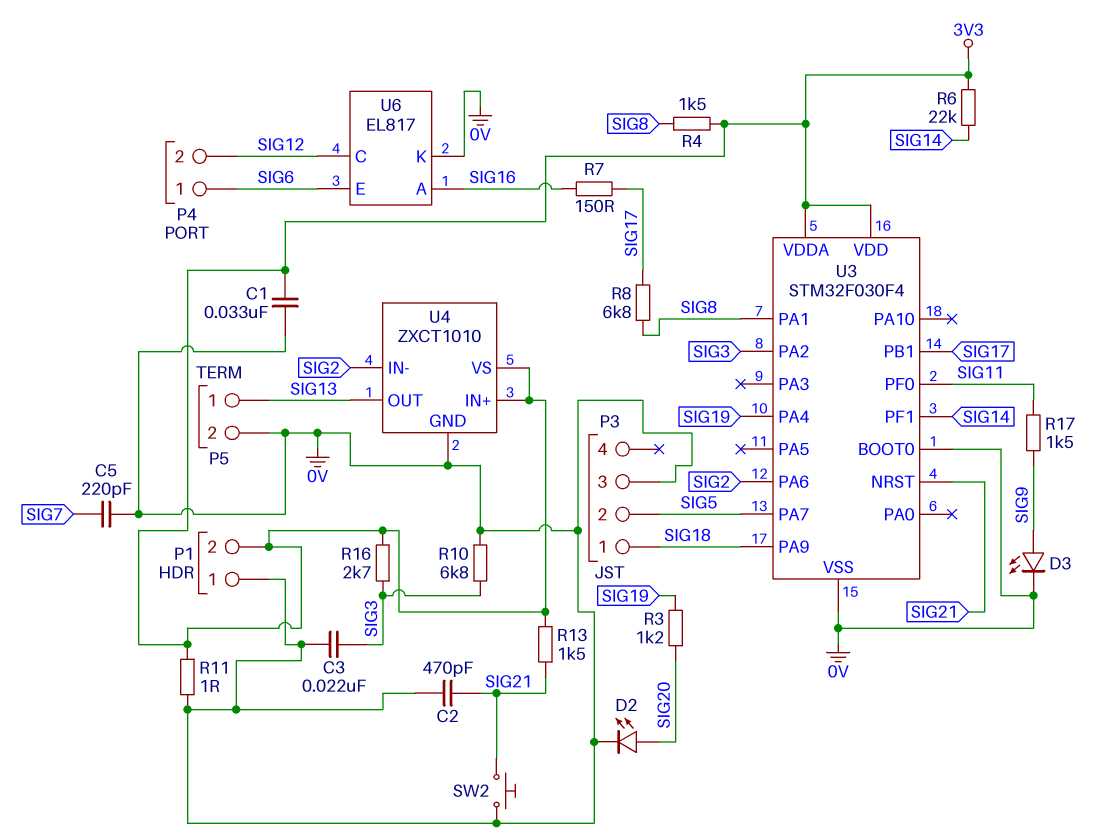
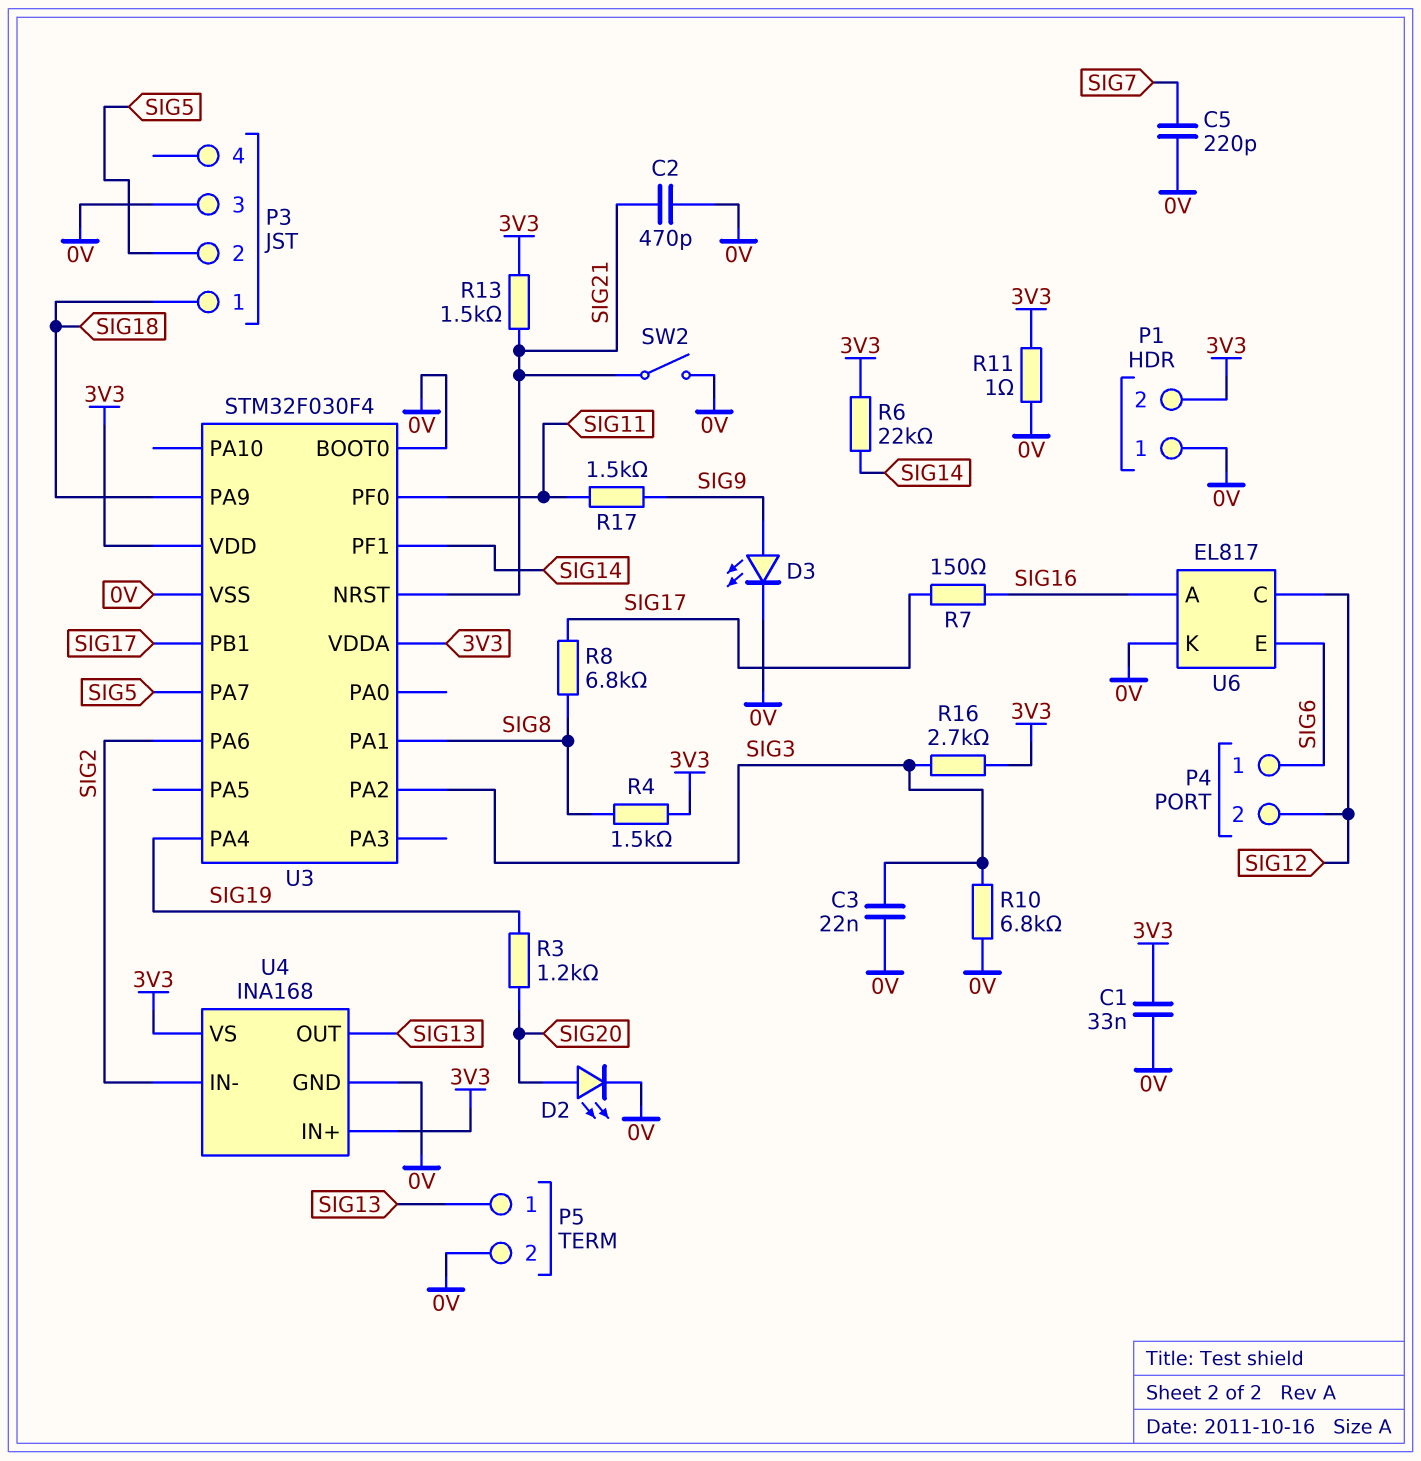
SW2: button (0V, SIG21) -> switch (0V, SIG21)
U4: ZXCT1010 -> INA168

